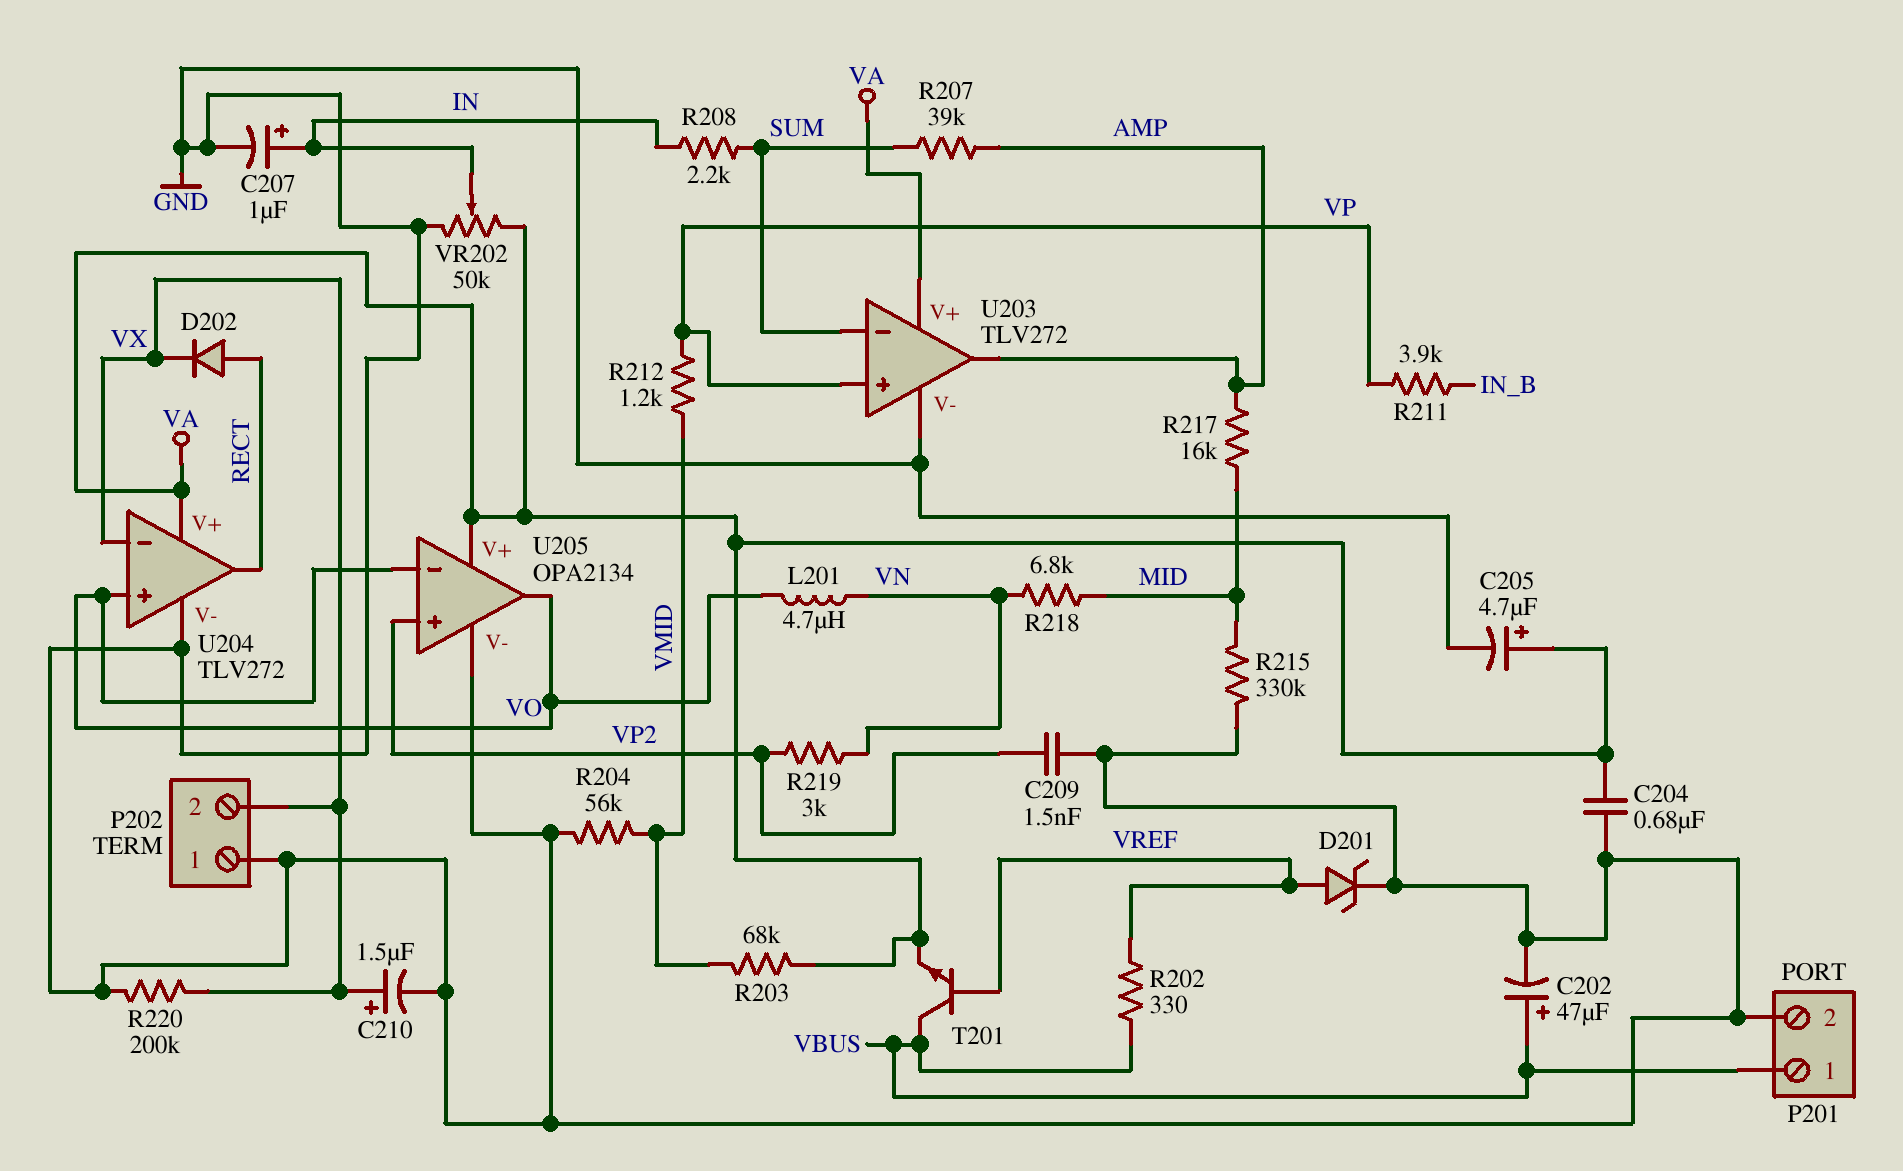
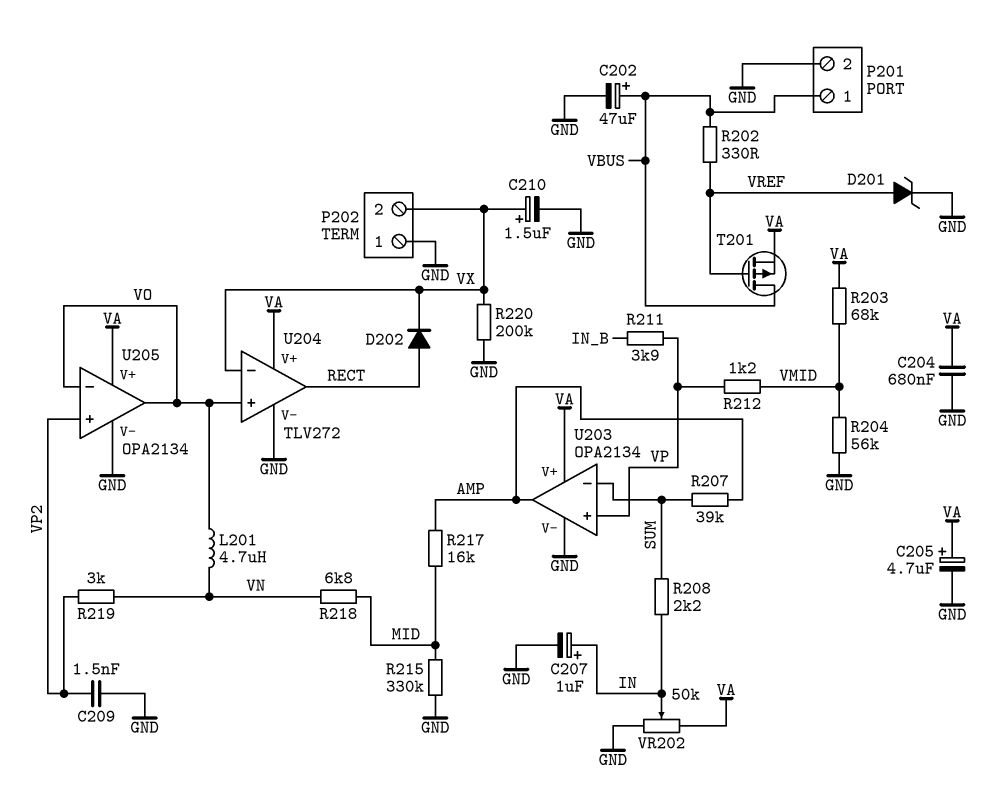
T201: NPN (B VREF, C VBUS, E VA) -> PMOS (G VREF, D VBUS, S VA)
U203: TLV272 -> OPA2134

